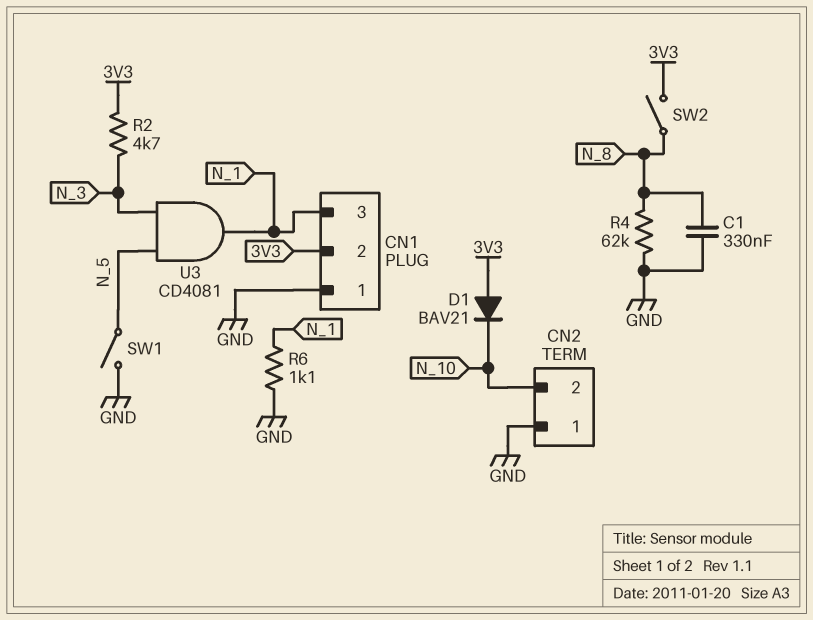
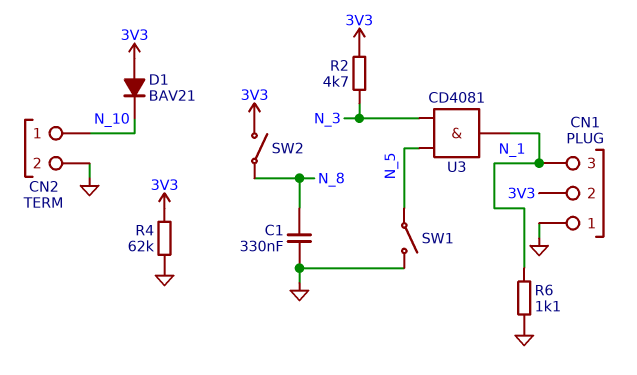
CN2 pin 1: GND -> N_10
CN2 pin 2: N_10 -> GND
R4: 62k (GND, N_8) -> 62k (3V3, GND)

